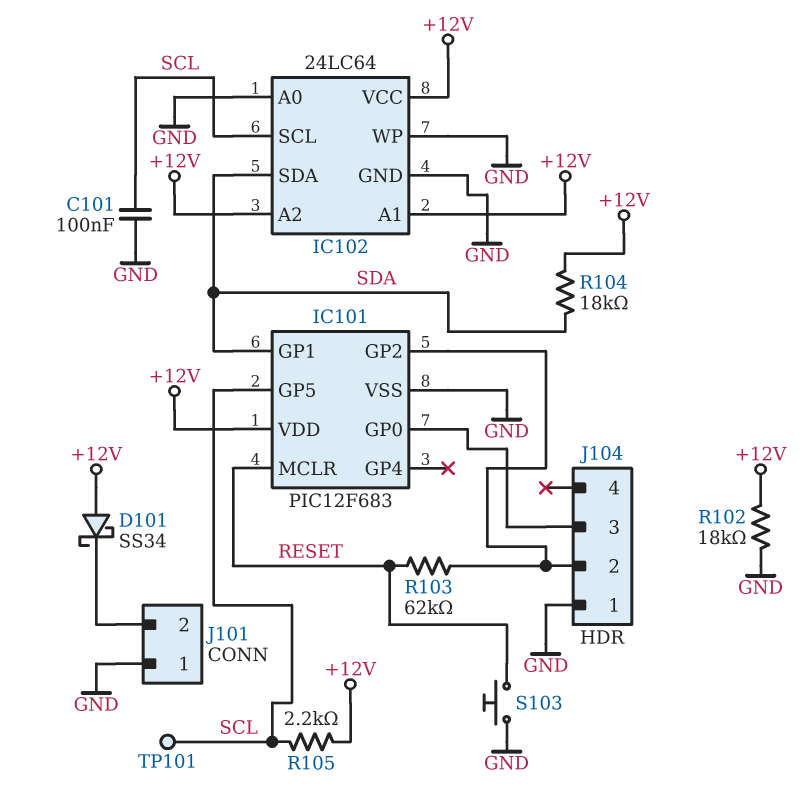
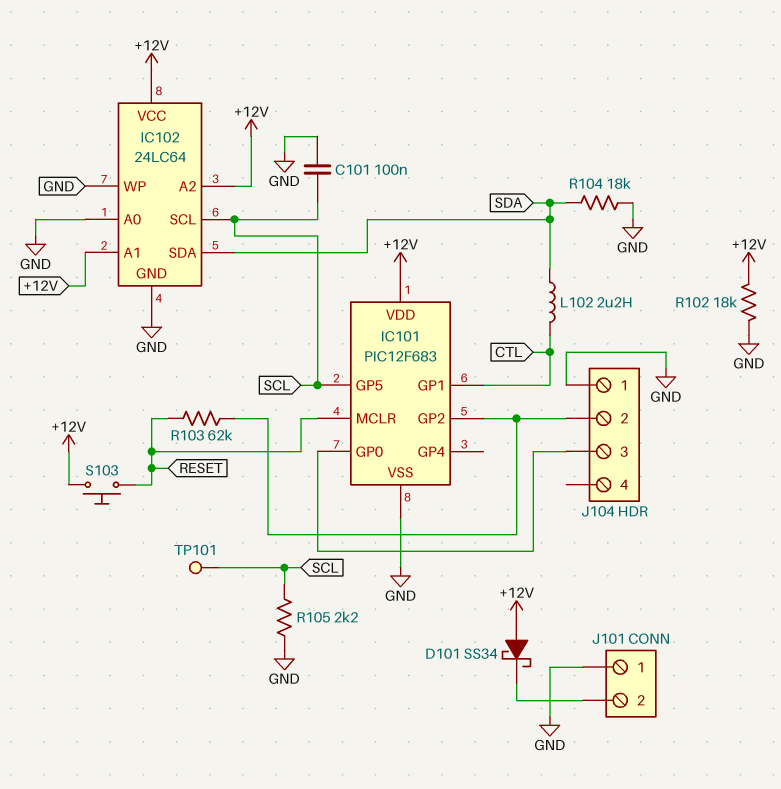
IC101 pin GP1: SDA -> CTL
L102: none -> 2.2uH (CTL, SDA)
R104: 18k (+12V, SDA) -> 18k (GND, SDA)
R105: 2.2k (+12V, SCL) -> 2.2k (GND, SCL)
S103: button (GND, RESET) -> button (+12V, RESET)

